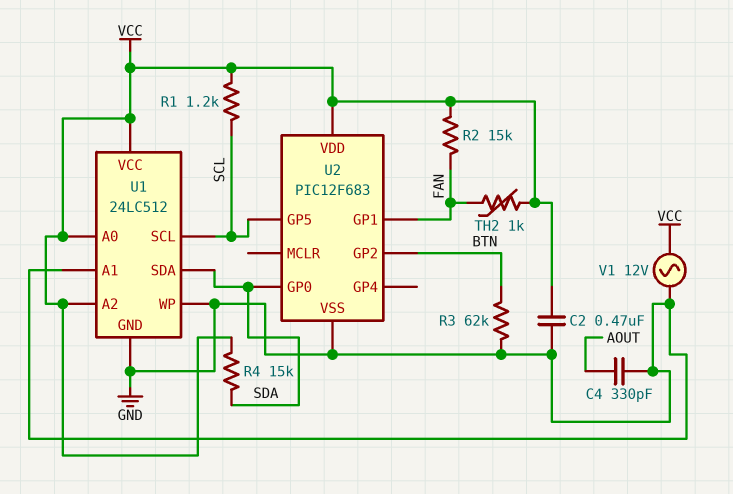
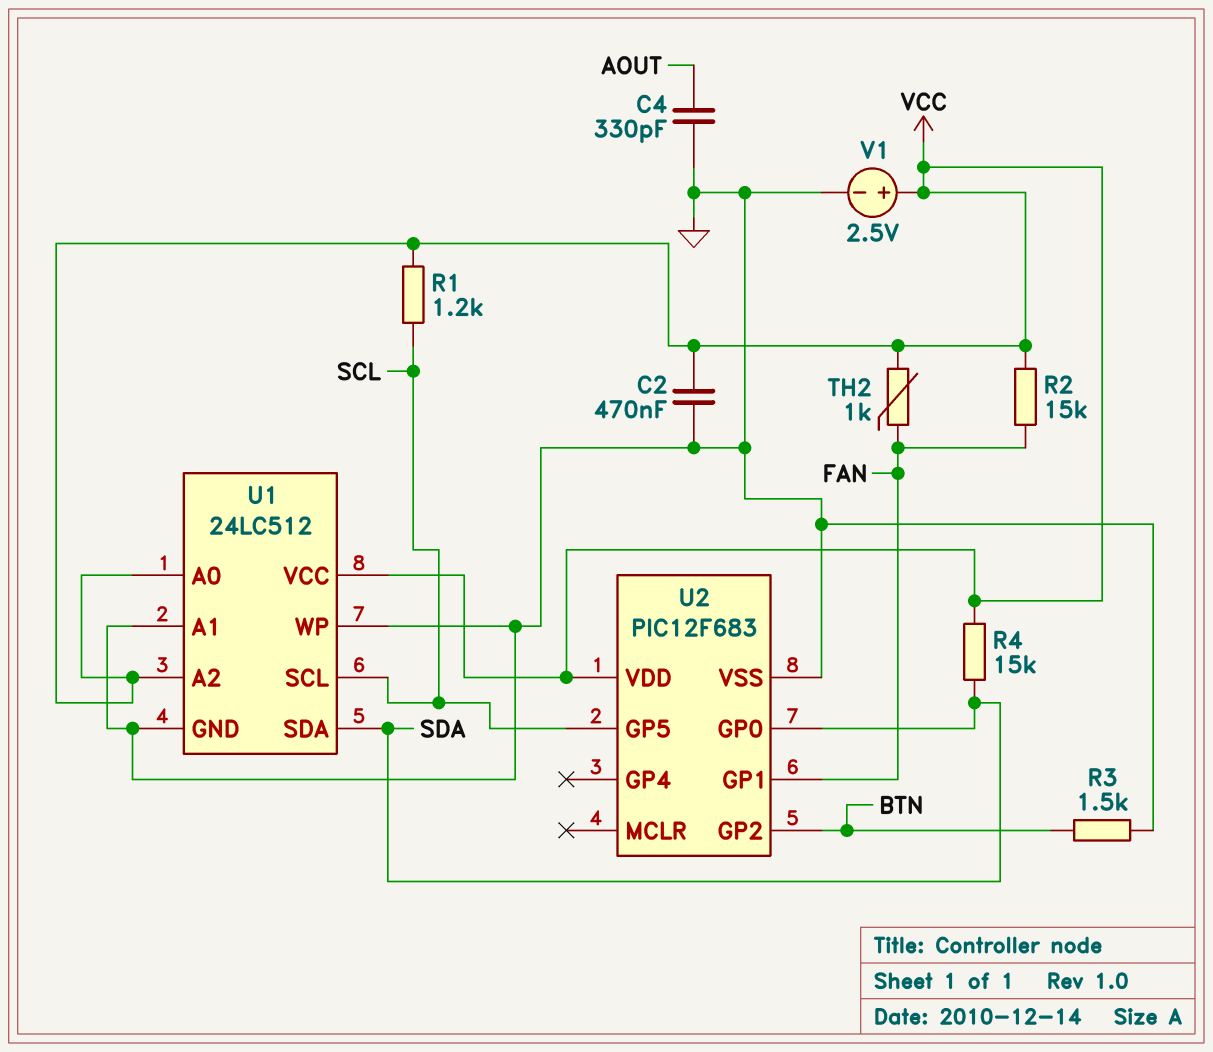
R3: 62k (BTN, GND) -> 1.5k (BTN, GND)
V1: AC 12V (GND, VCC) -> 2.5V (plus VCC, minus GND)

